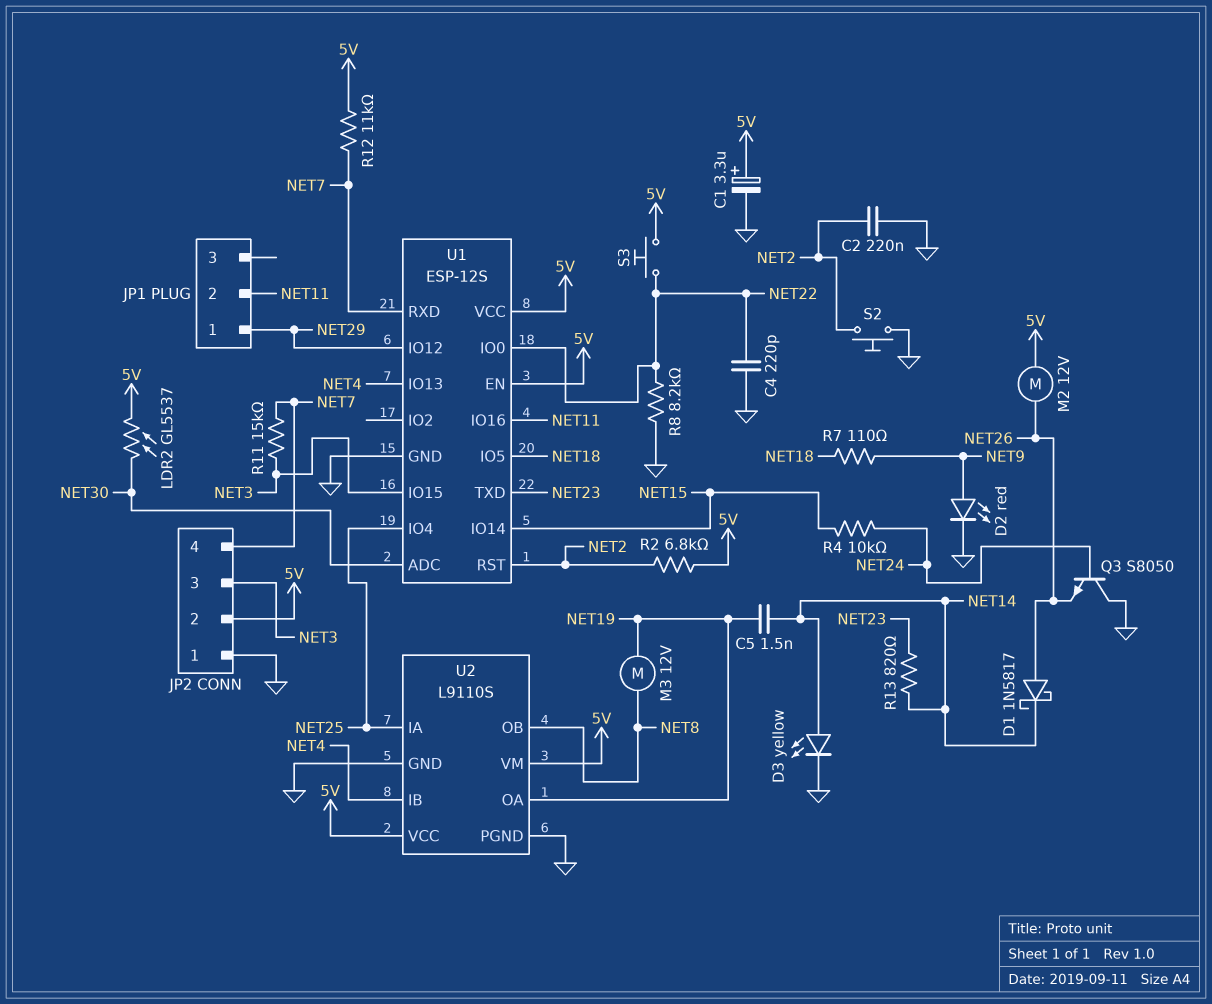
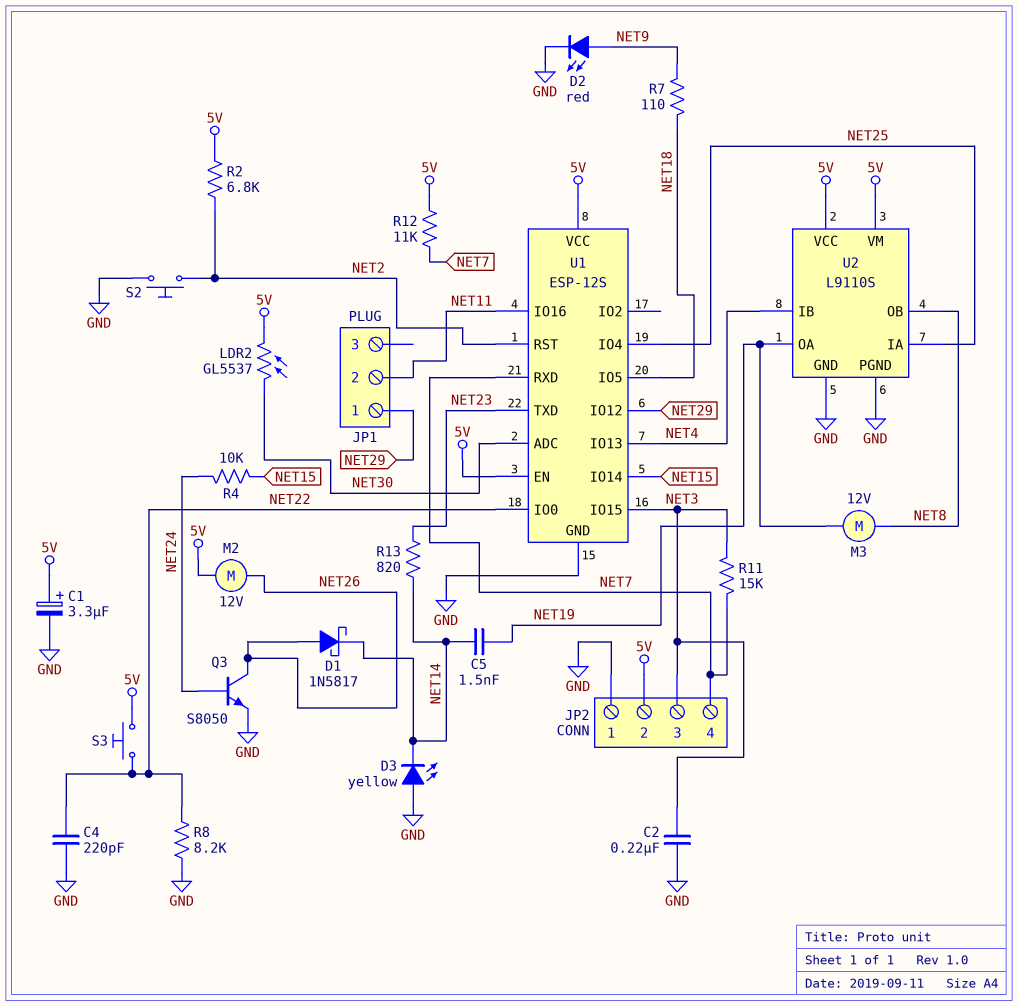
C2: 220nF (GND, NET2) -> 220nF (GND, NET3)
D3: LED yellow (A NET14, K GND) -> LED yellow (A GND, K NET14)
Q3: NPN S8050 (B NET24, C GND, E NET26) -> NPN S8050 (B NET24, C NET26, E GND)

